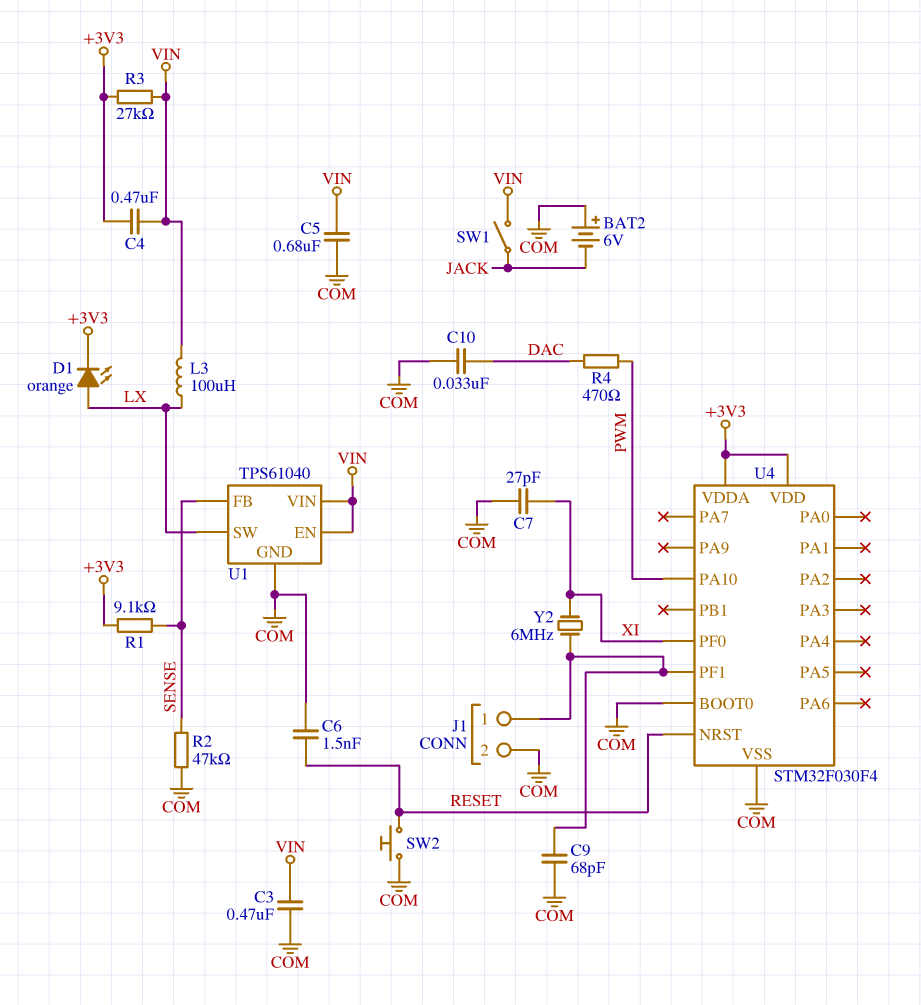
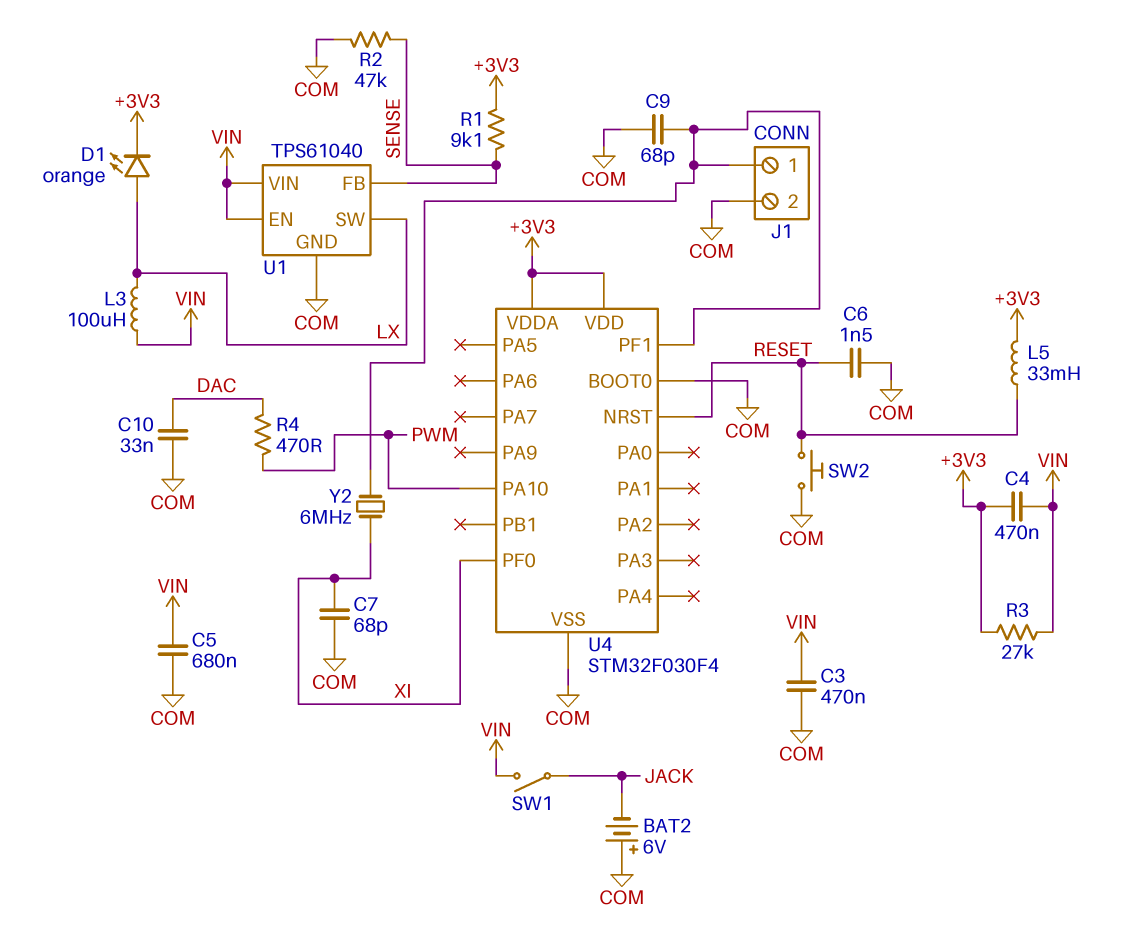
C7: 27pF (COM, XI) -> 68pF (COM, XI)
L5: none -> 33mH (+3V3, RESET)

